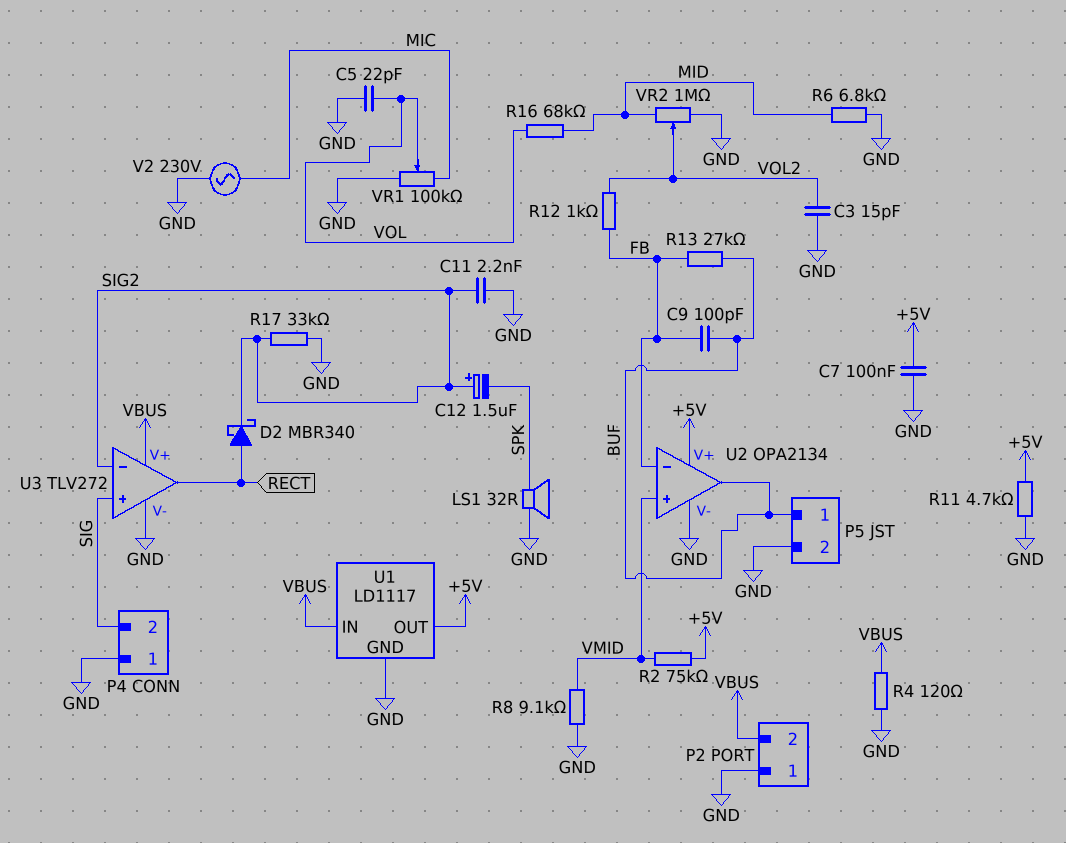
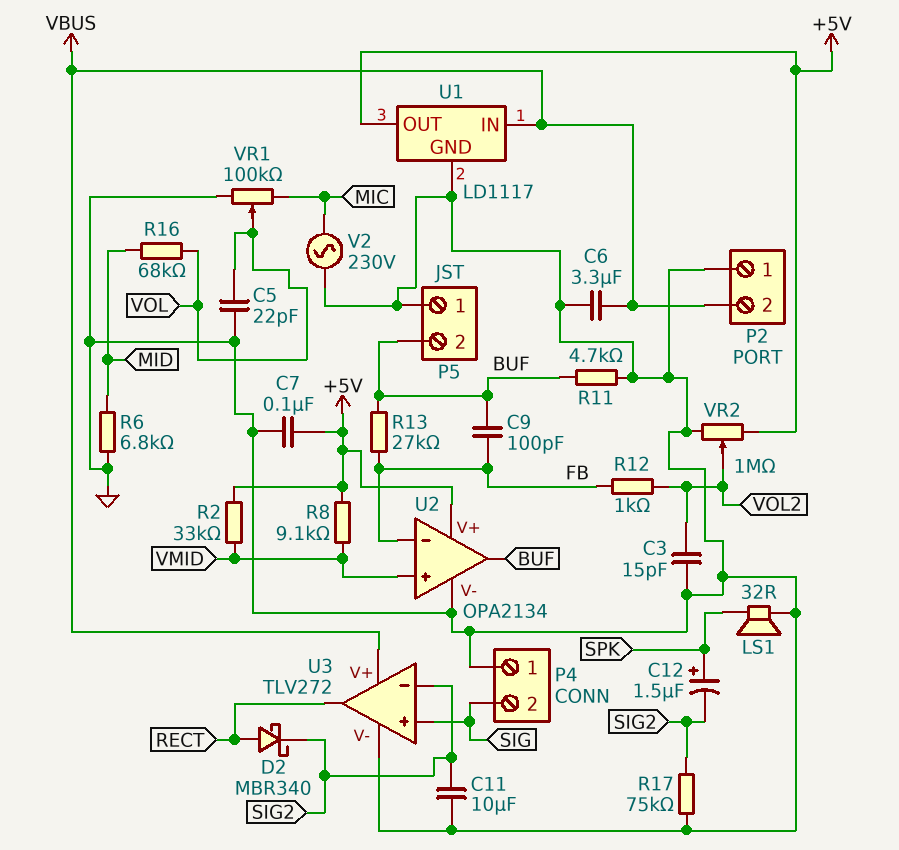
C6: none -> 3.3uF (GND, VBUS)
C11: 2.2nF (GND, SIG2) -> 10uF (GND, SIG2)
C12: 1.5uF (plus SIG2, minus SPK) -> 1.5uF (plus SPK, minus SIG2)
P5 pin 1: BUF -> GND
P5 pin 2: GND -> BUF
R2: 75k (+5V, VMID) -> 33k (+5V, VMID)
R4: 120 (GND, VBUS) -> none
R8: 9.1k (GND, VMID) -> 9.1k (+5V, VMID)
R11: 4.7k (+5V, GND) -> 4.7k (BUF, GND)
R17: 33k (GND, SIG2) -> 75k (GND, SIG2)
VR2: 1M (GND, MID, wiper VOL2) -> 1M (+5V, GND, wiper VOL2)

